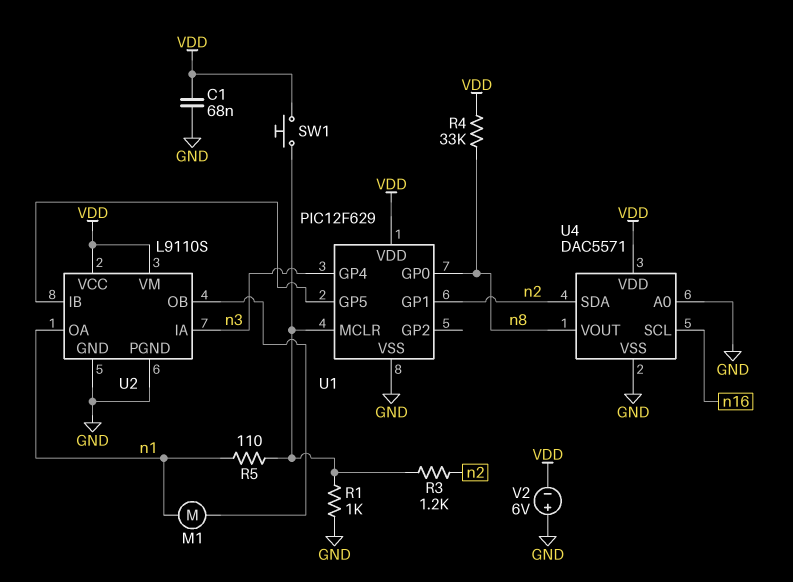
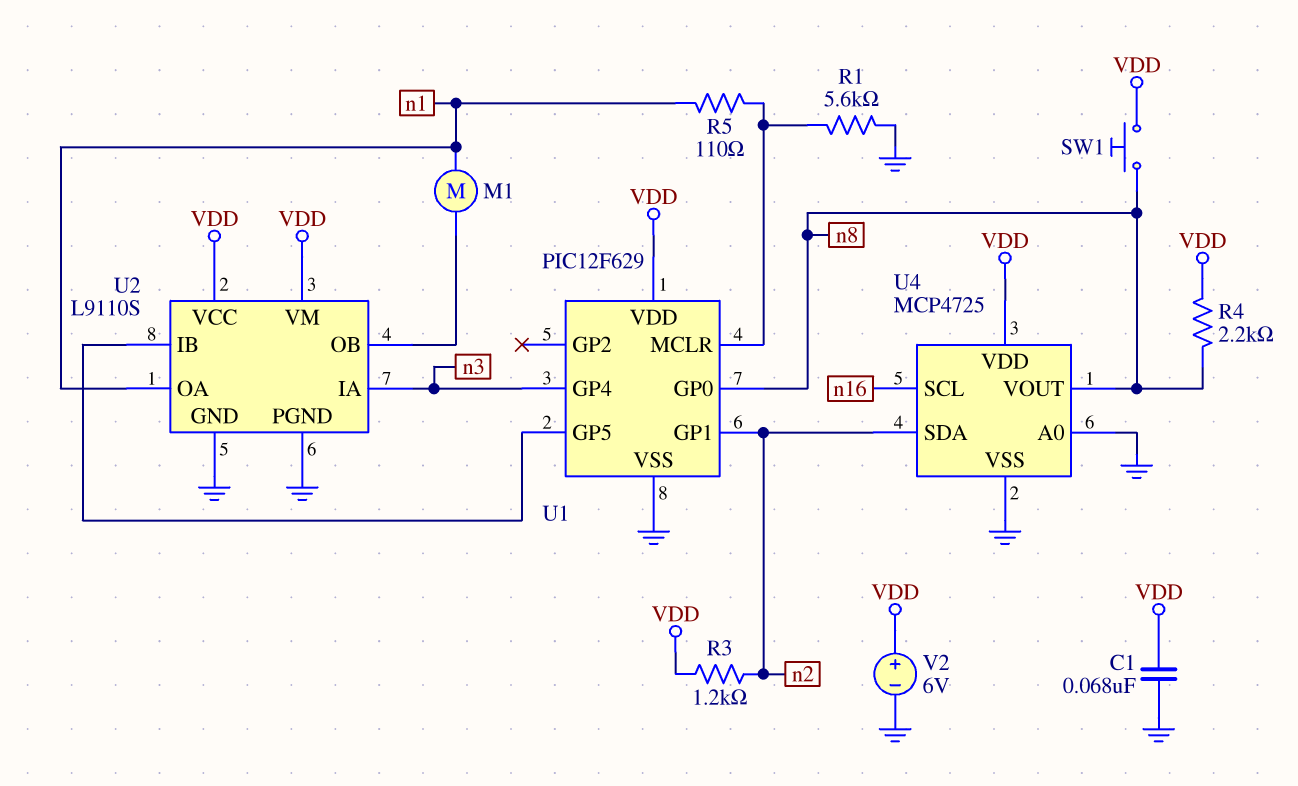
R1: 1k (GND, U1/MCLR) -> 5.6k (GND, U1/MCLR)
R3: 1.2k (U1/MCLR, n2) -> 1.2k (VDD, n2)
R4: 33k (VDD, n8) -> 2.2k (VDD, n8)
SW1: button (U1/MCLR, VDD) -> button (VDD, n8)
U4: DAC5571 -> MCP4725
V2: 6V (plus GND, minus VDD) -> 6V (plus VDD, minus GND)

